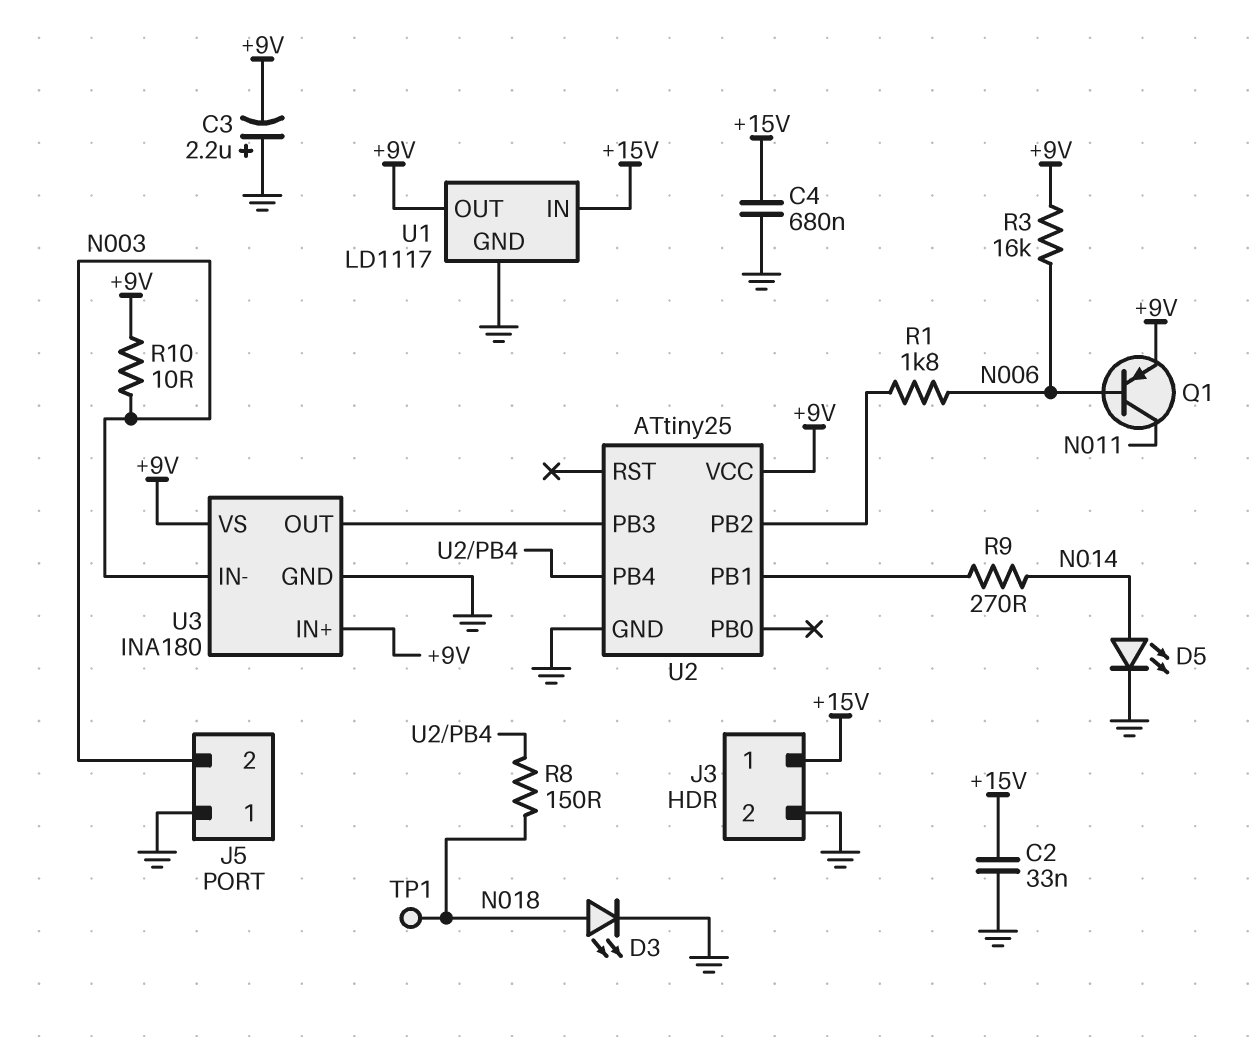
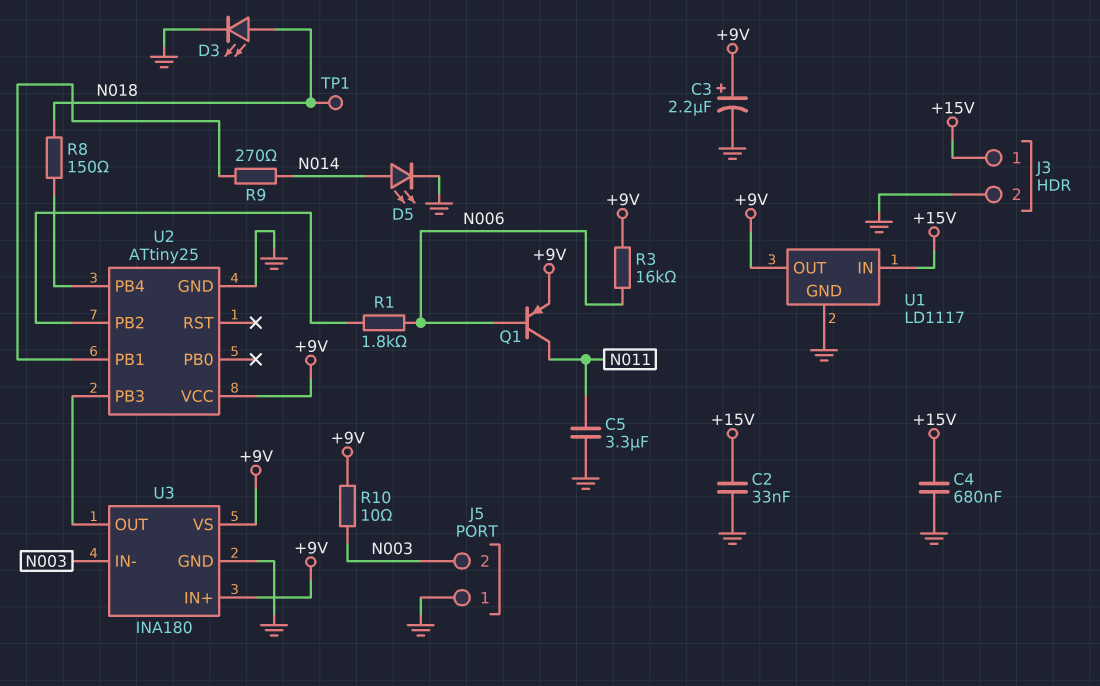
C3: 2.2uF (plus GND, minus +9V) -> 2.2uF (plus +9V, minus GND)
C5: none -> 3.3uF (GND, N011)

